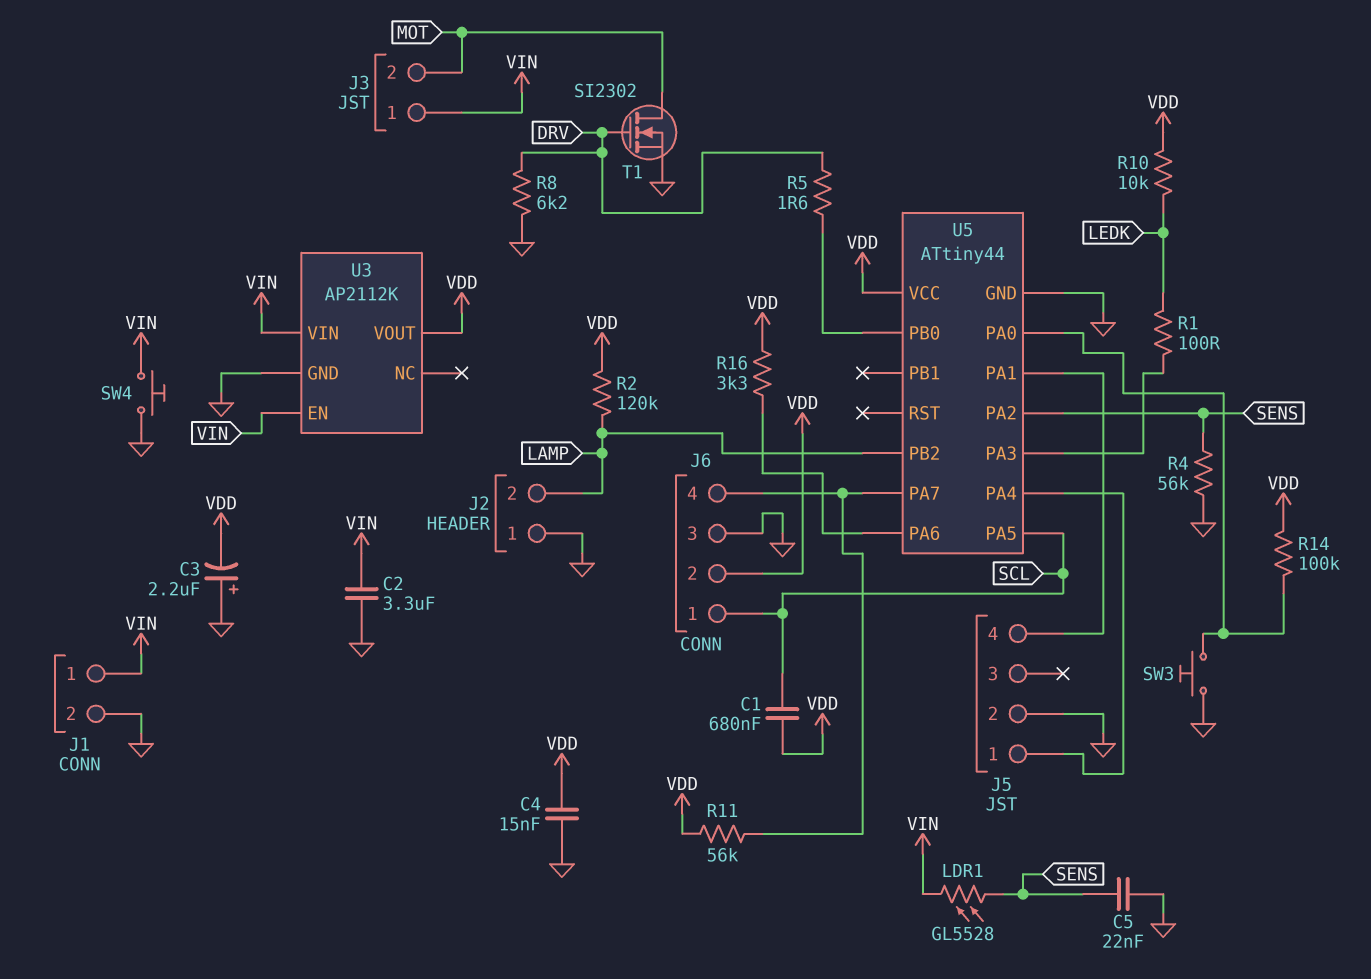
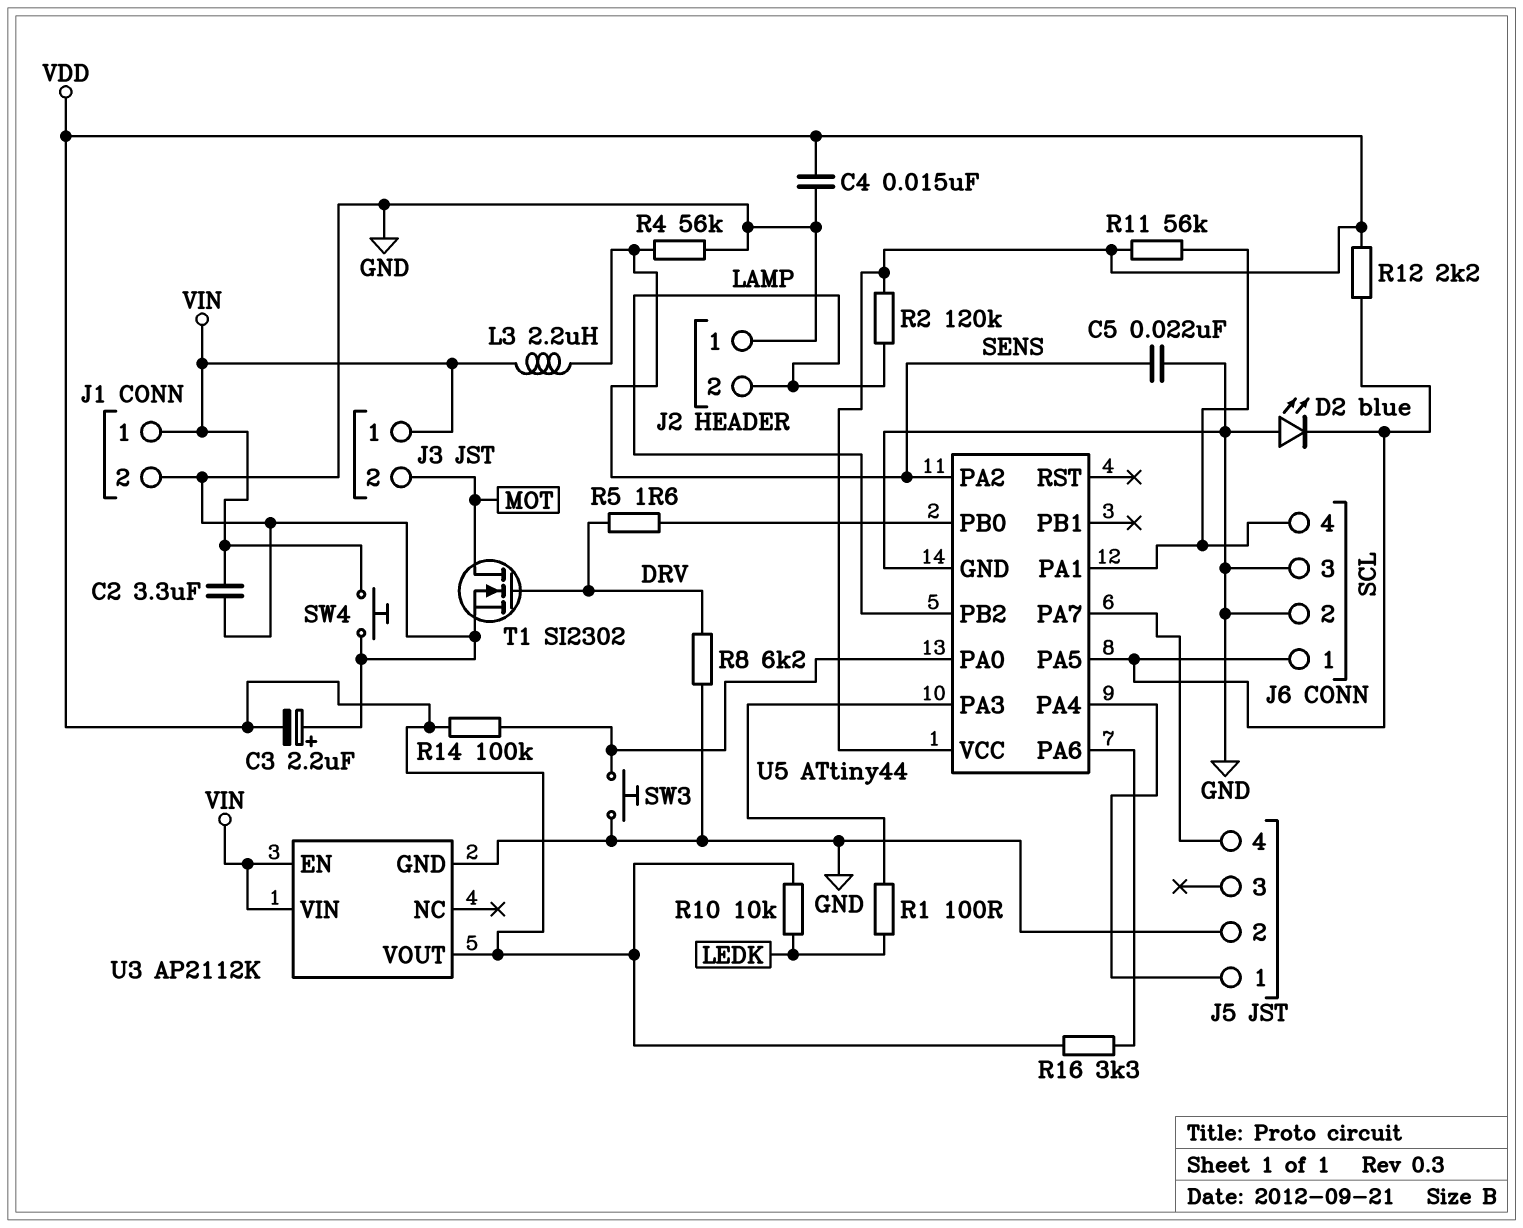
C1: 680nF (SCL, VDD) -> none
D2: none -> LED blue (A GND, K SCL)
J6 pin 2: VDD -> GND
L3: none -> 2.2uH (SENS, VIN)
LDR1: GL5528 (SENS, VIN) -> none
R12: none -> 2.2k (SCL, VDD)
U5 pin PA1: J5/4 -> J6/4
U5 pin PA7: J6/4 -> J5/4

